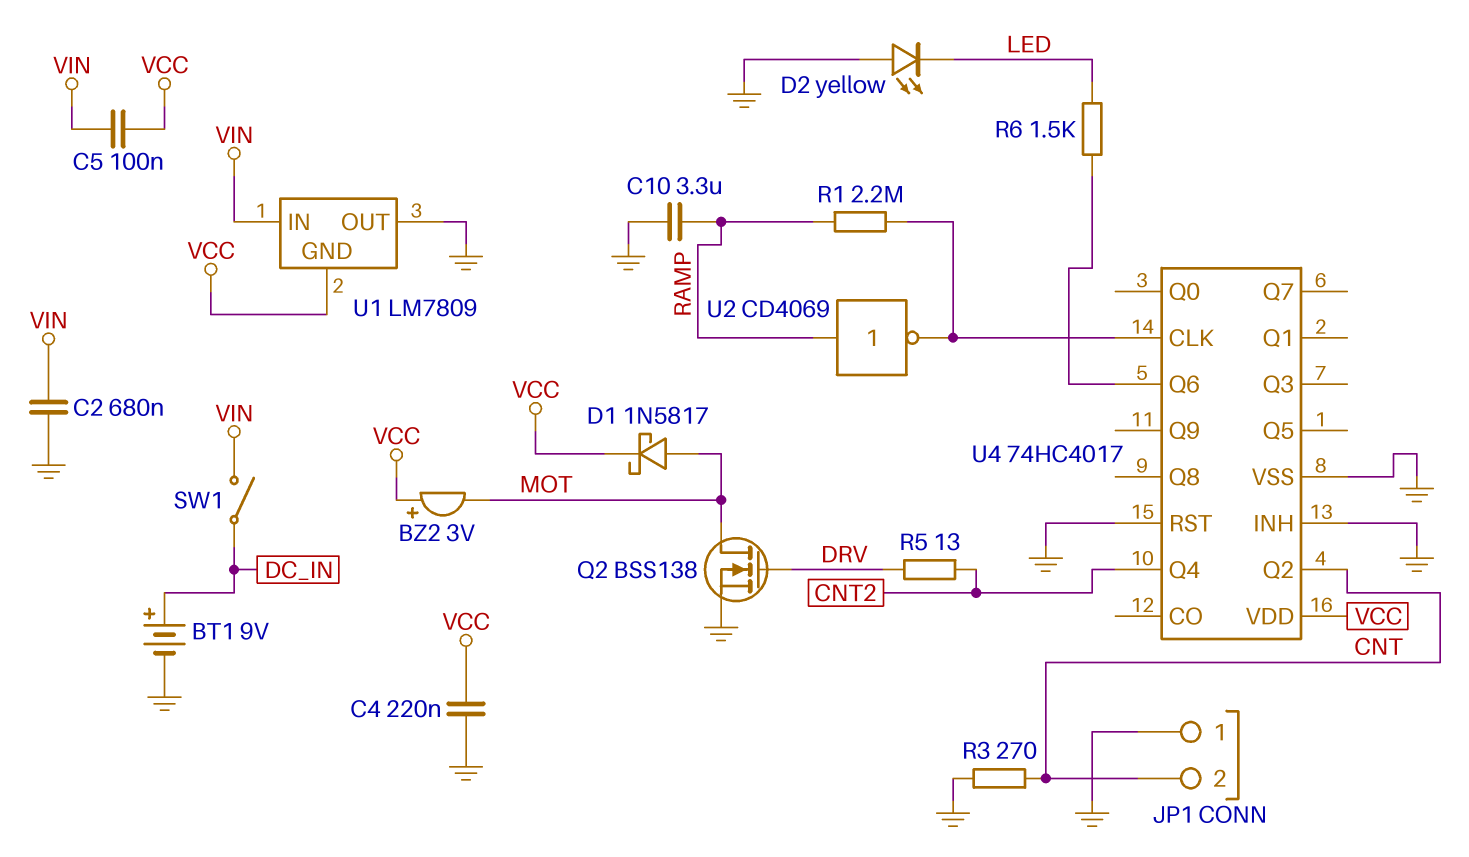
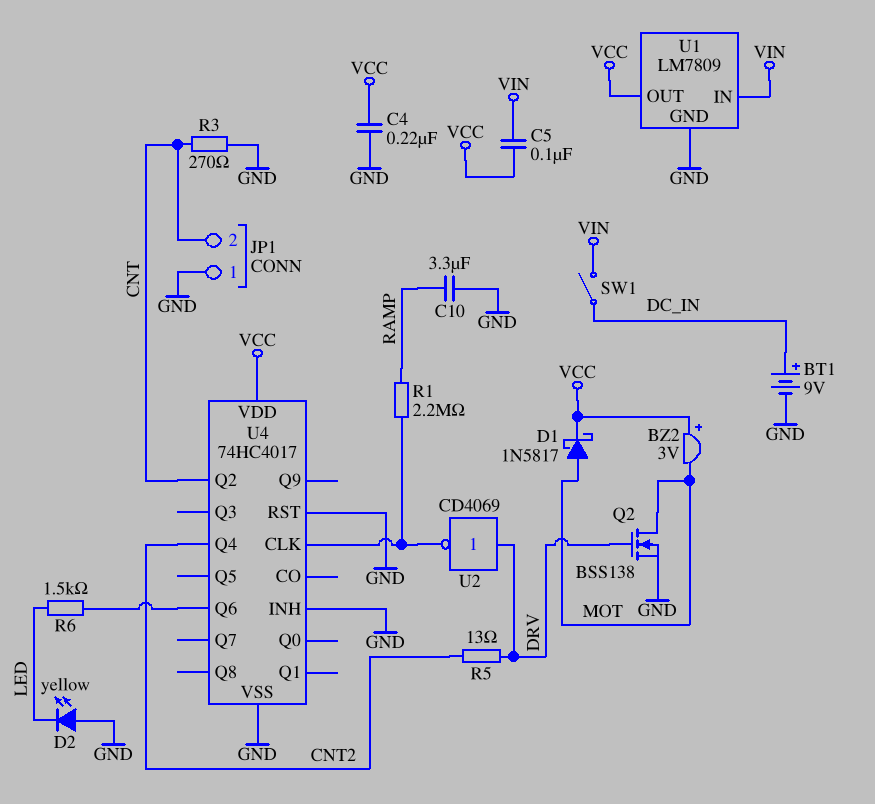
C2: 680nF (GND, VIN) -> none
U1 pin GND: VCC -> GND
U1 pin OUT: GND -> VCC
U2: NOT CD4069 (in RAMP, out U4/CLK) -> NOT CD4069 (in DRV, out U4/CLK)

